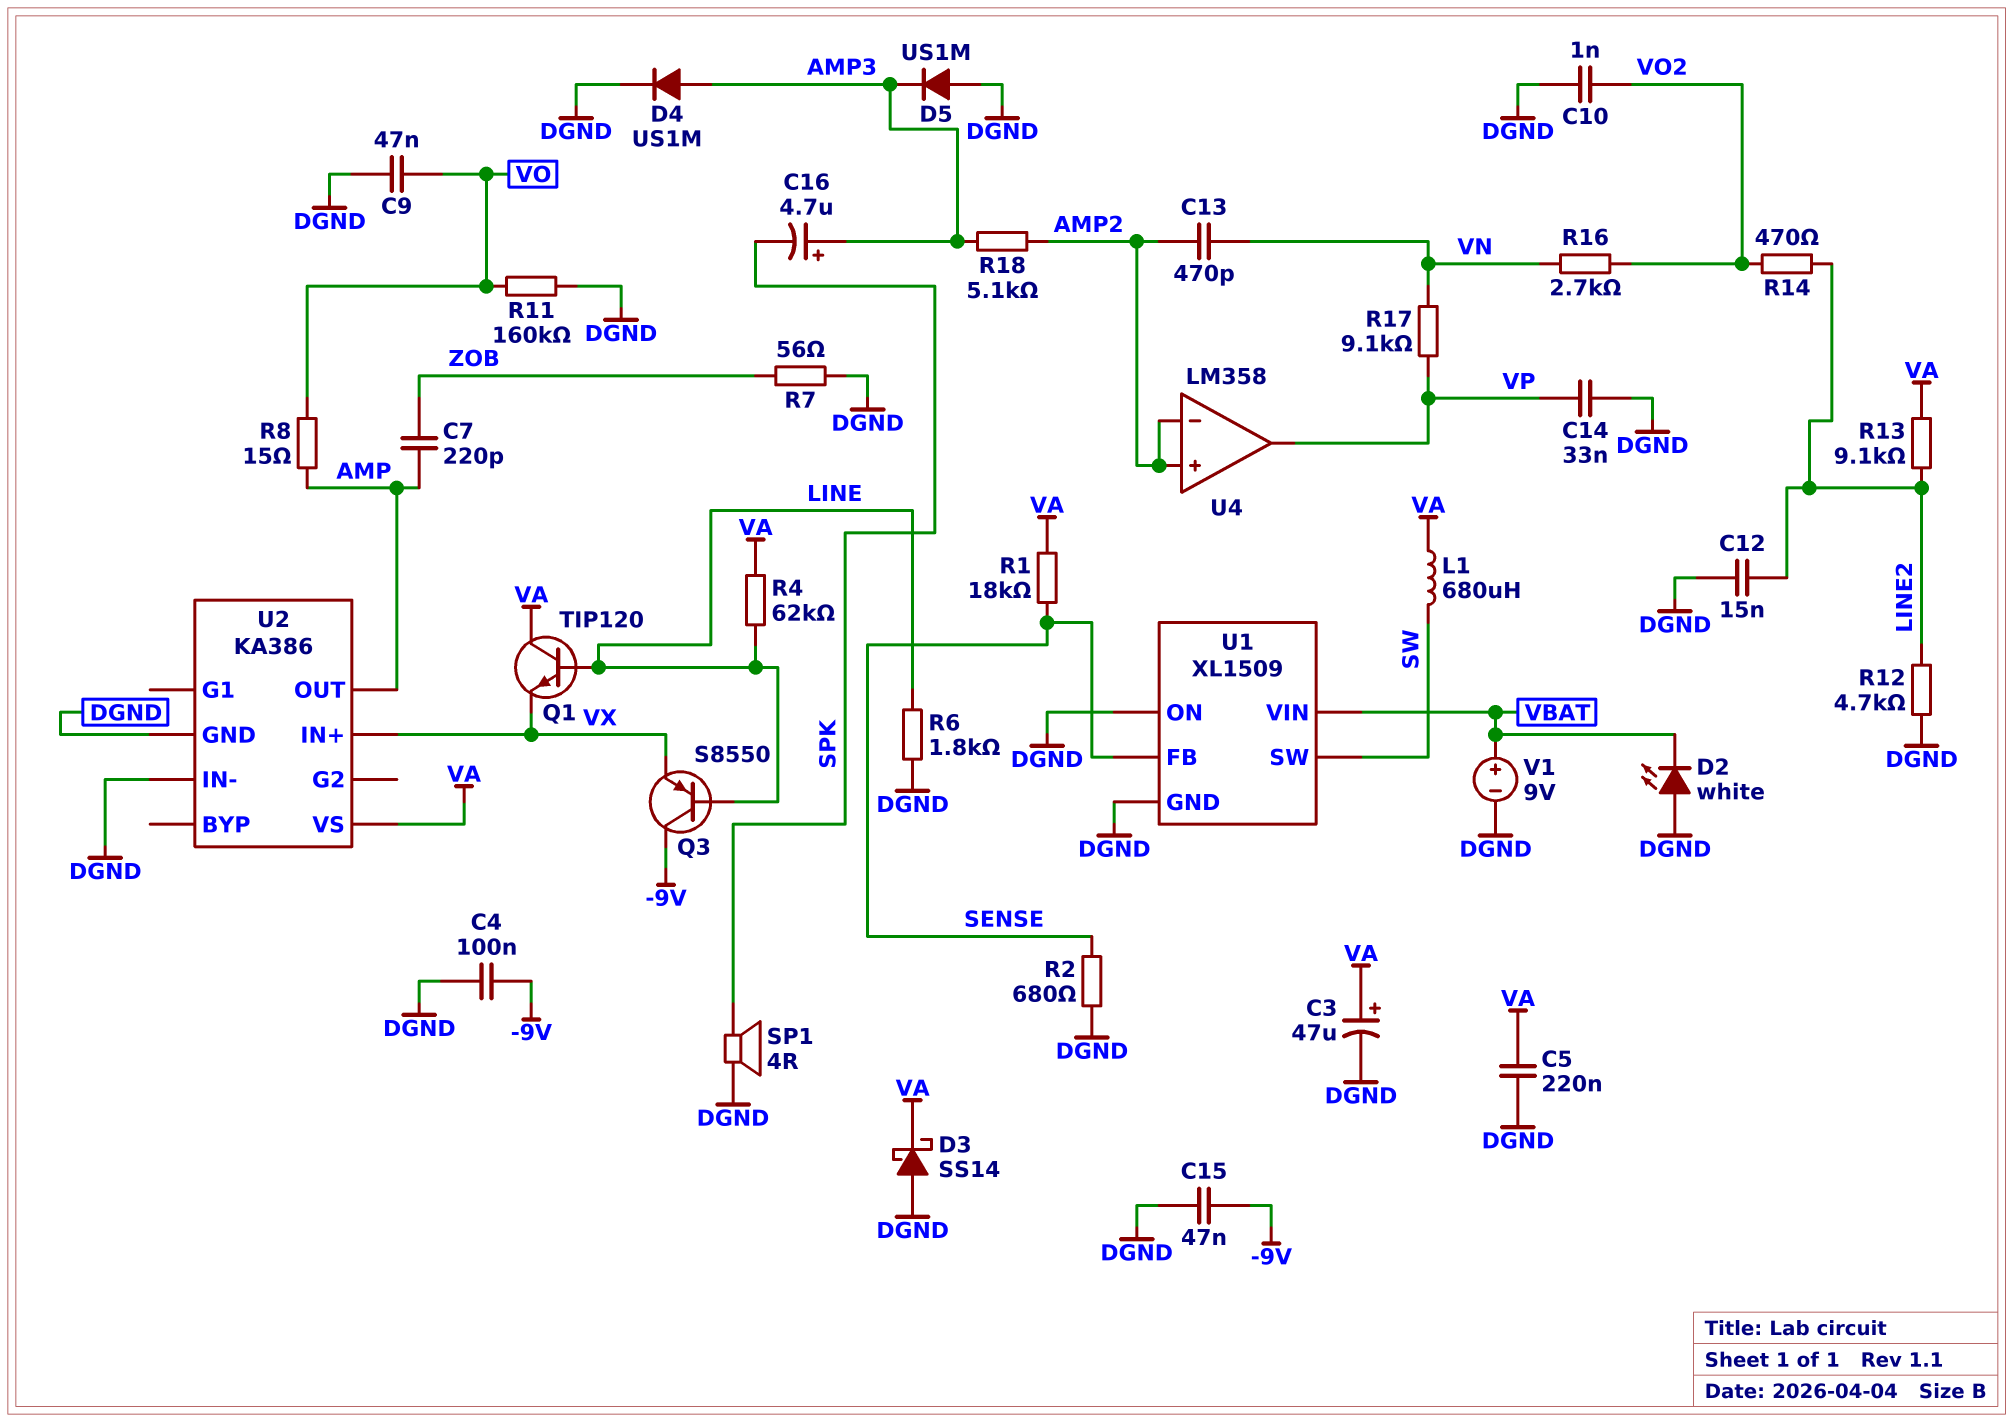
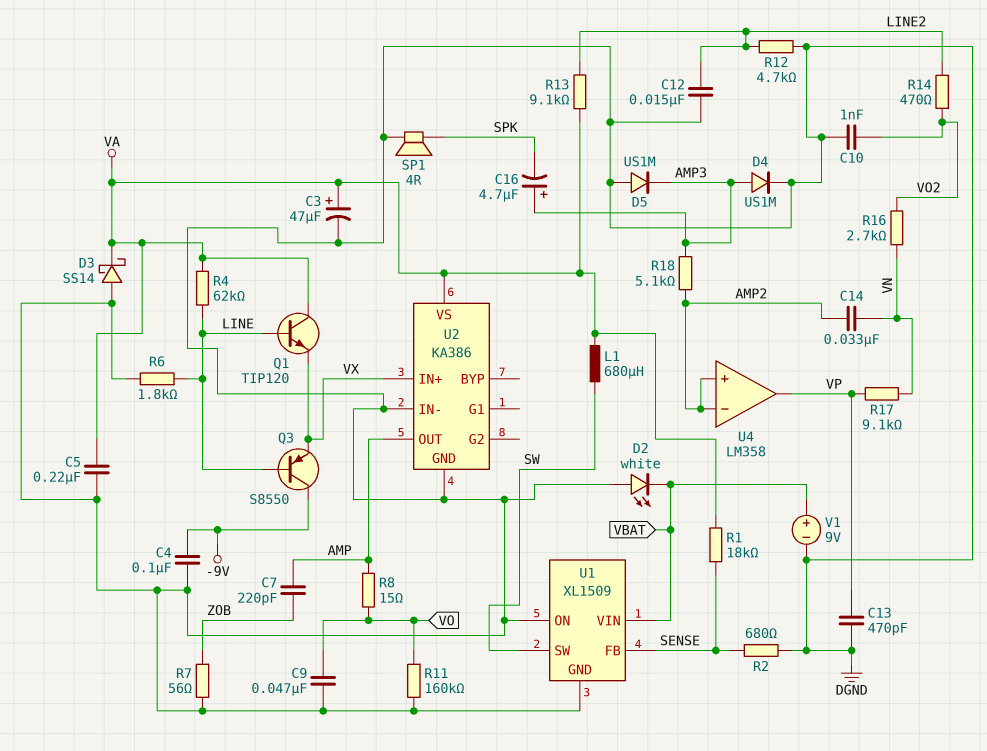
C13: 470pF (AMP2, VN) -> 470pF (DGND, VP)
C14: 33nF (DGND, VP) -> 33nF (AMP2, VN)
C15: 47nF (-9V, DGND) -> none

